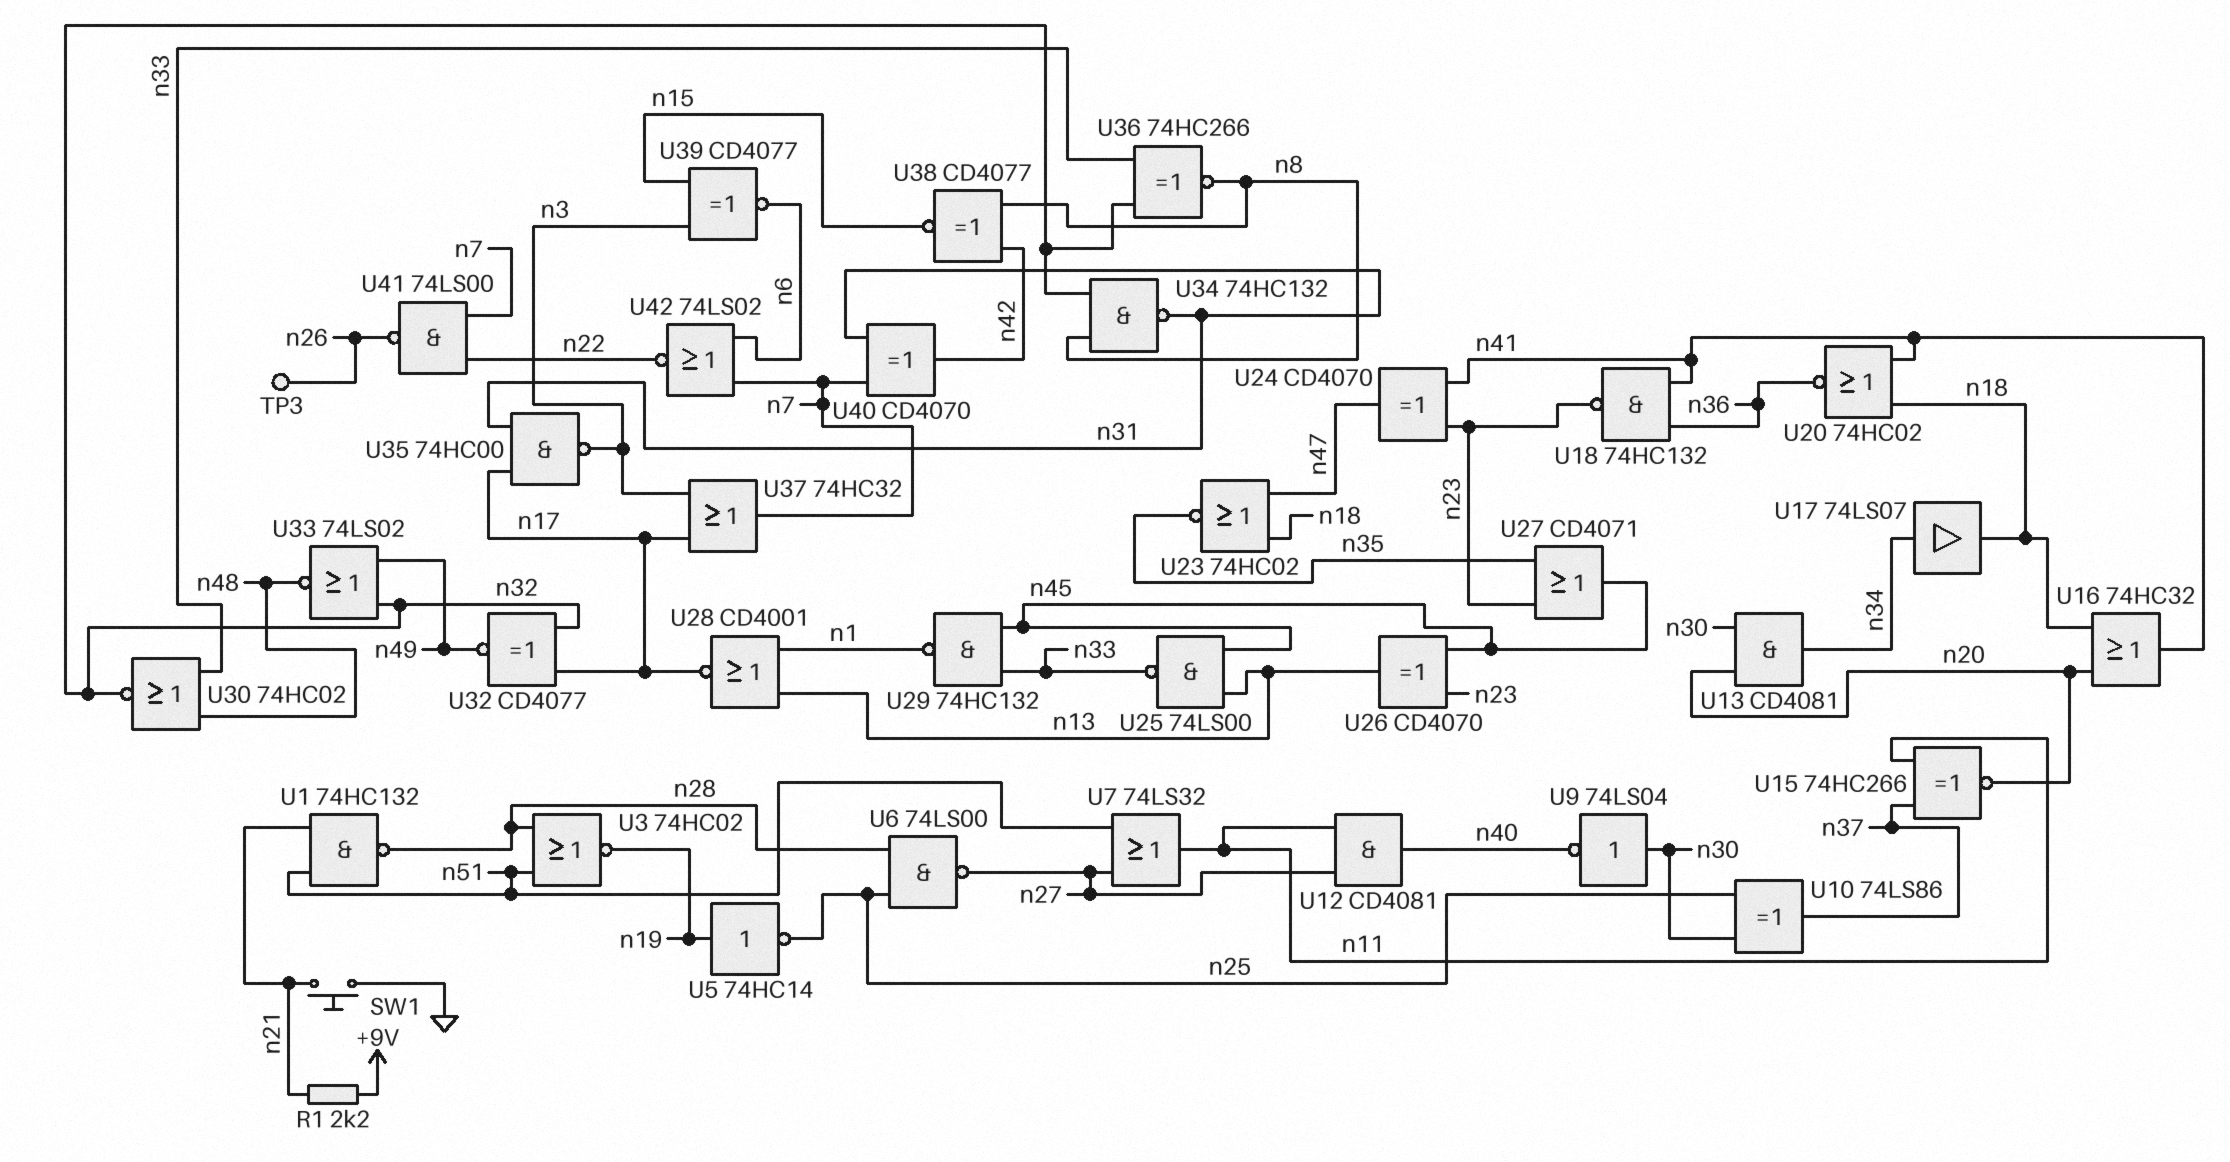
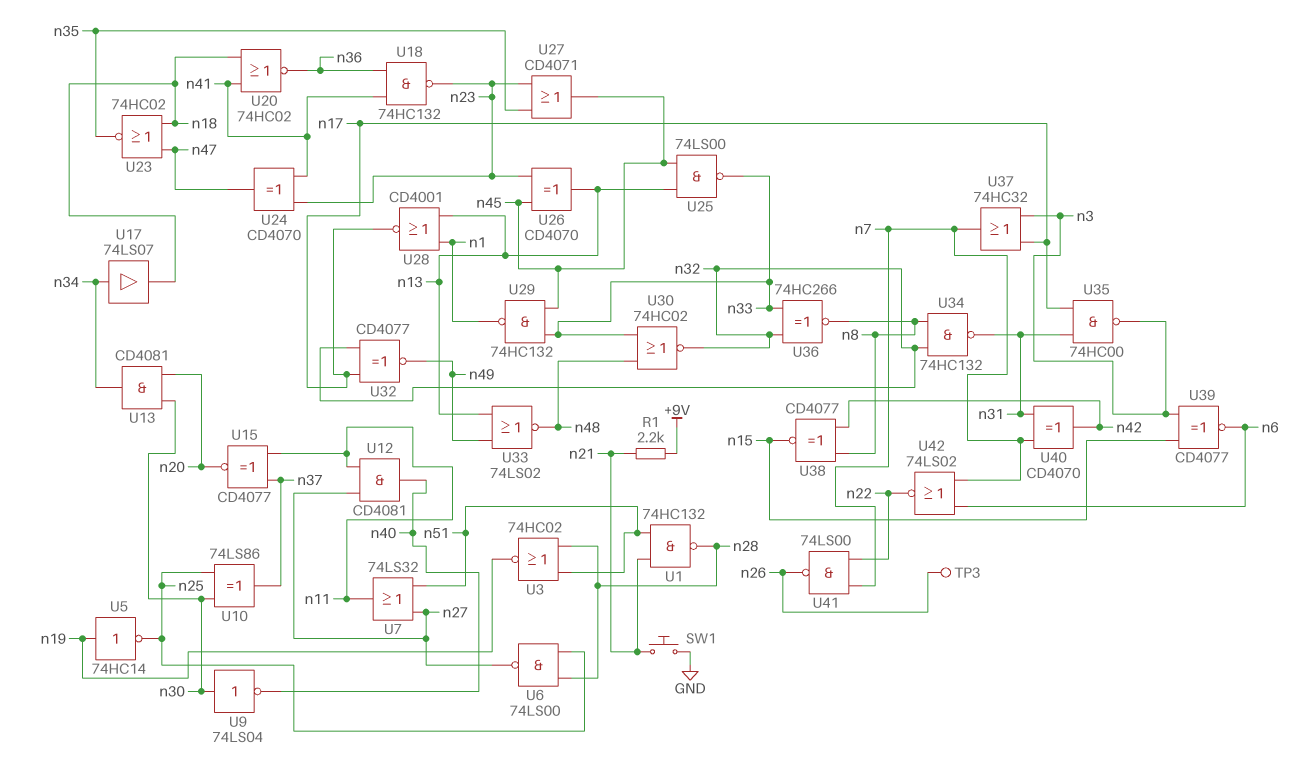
U15: XNOR 74HC266 (in n11, in n37, out n20) -> XNOR CD4077 (in n11, in n37, out n20)
U16: OR 74HC32 (in n18, in n20, out n41) -> none
U33: NOR 74LS02 (in n32, in n49, out n48) -> NOR 74LS02 (in n13, in n49, out n48)

